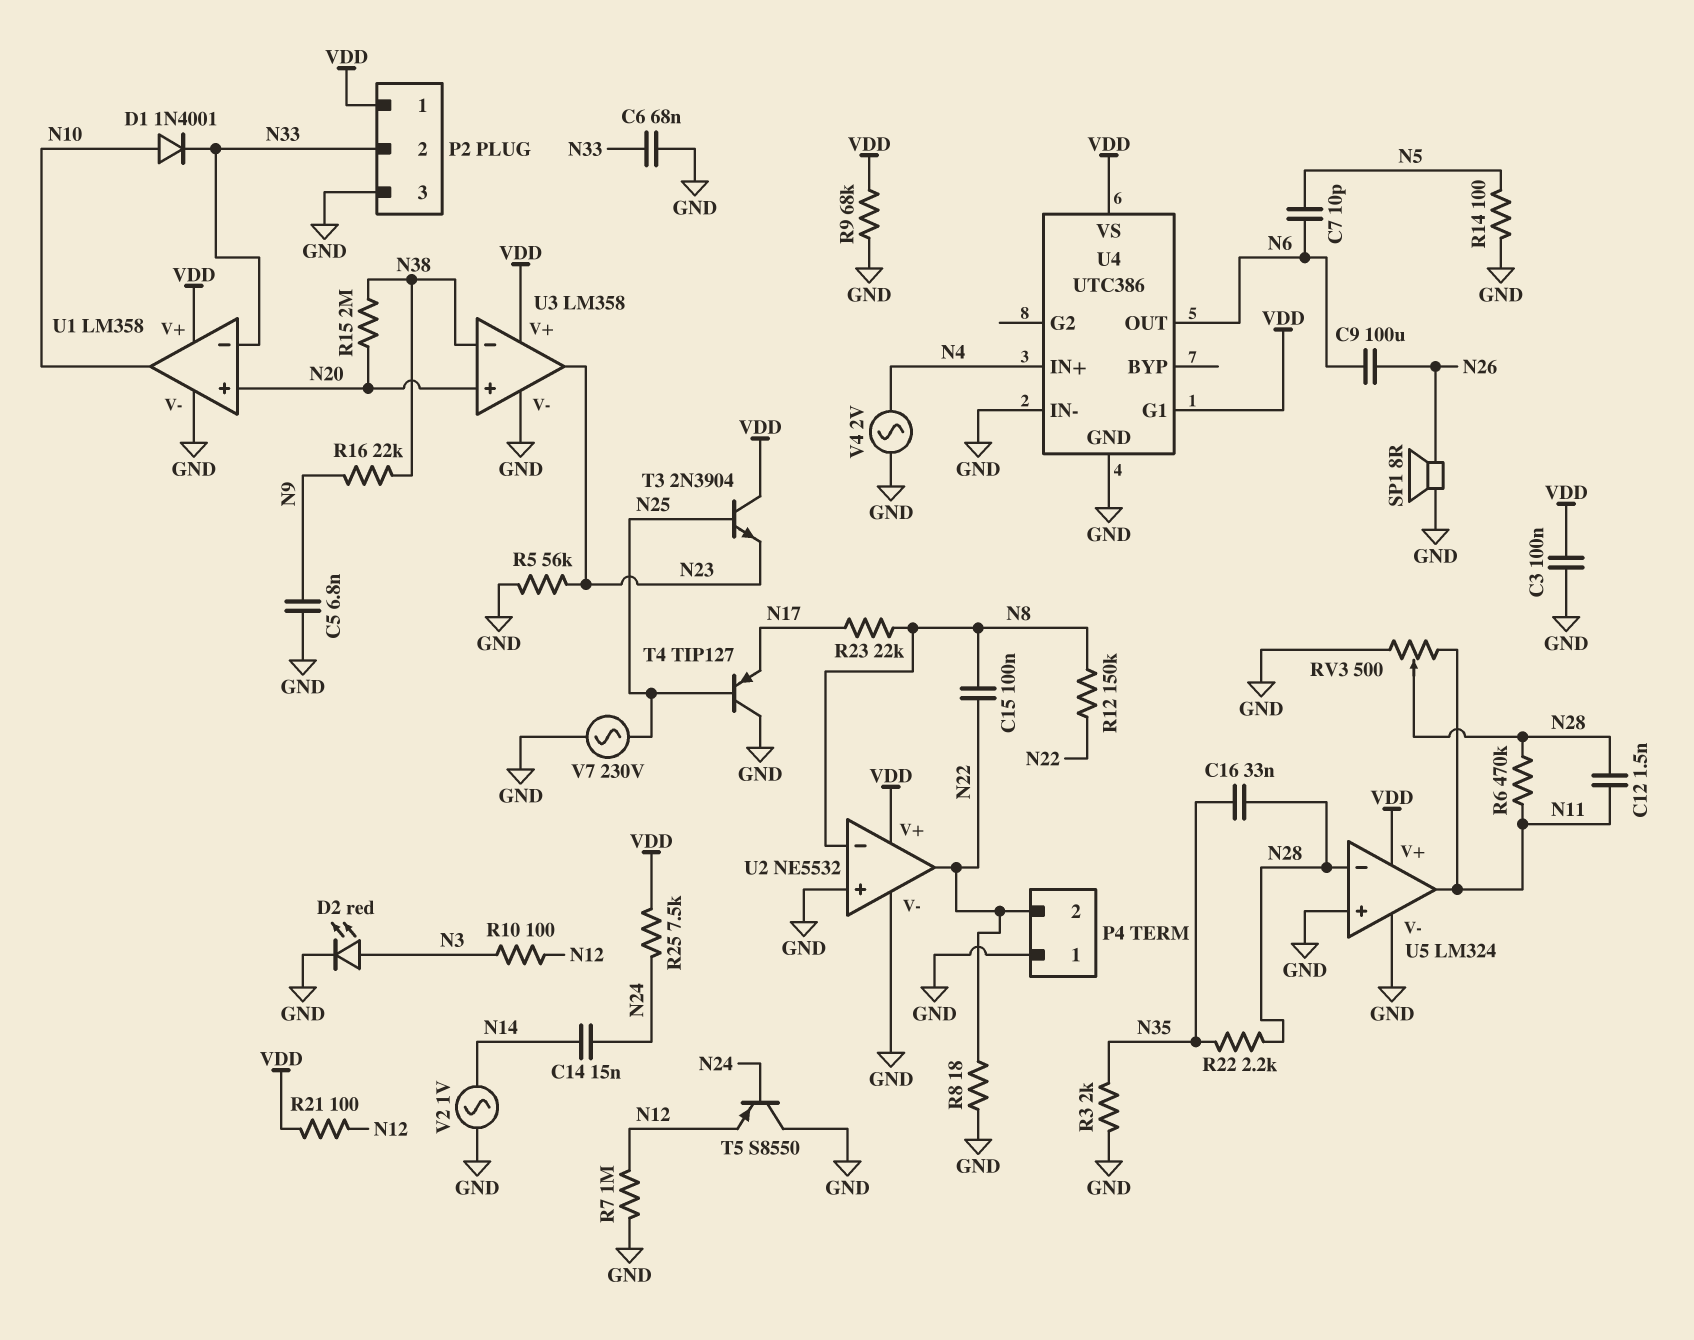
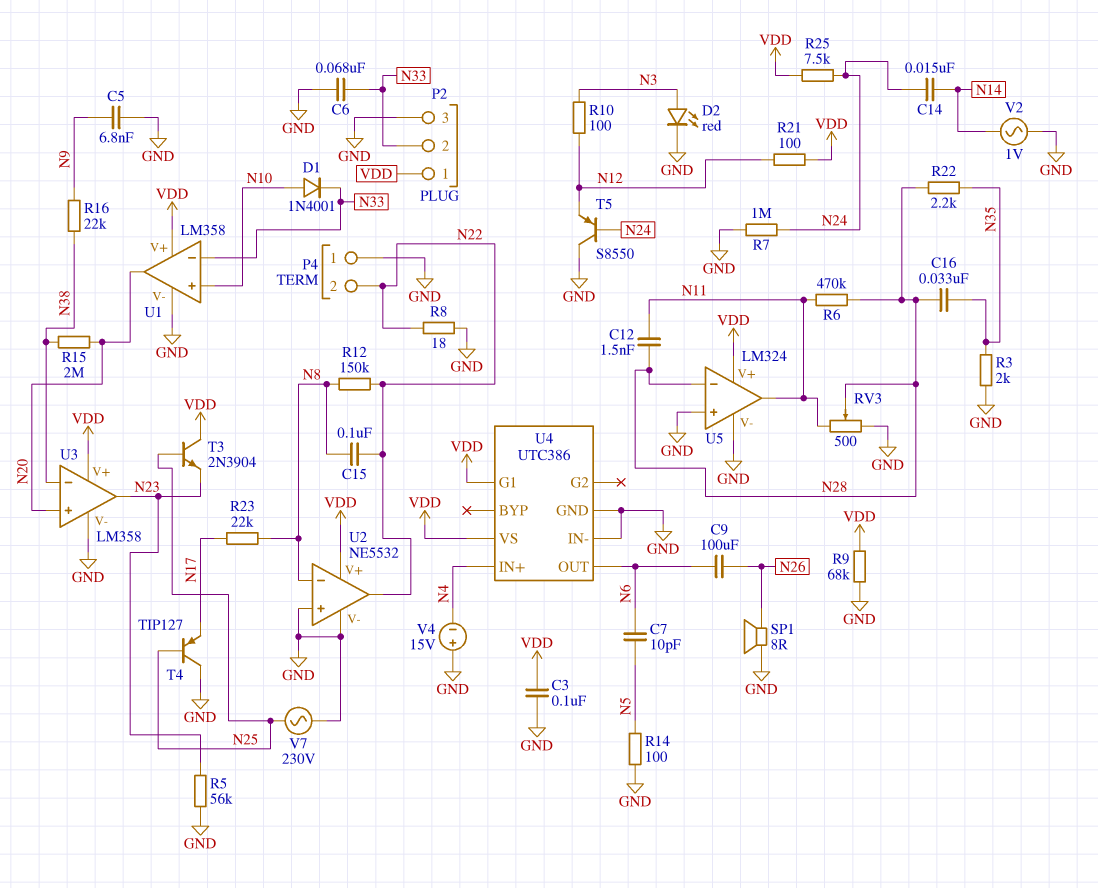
R7: 1M (GND, N12) -> 1M (GND, N24)
U1 pin in+: N20 -> N10
U1 pin out: N10 -> N20
V4: AC 2V (GND, N4) -> 15V (plus GND, minus N4)

